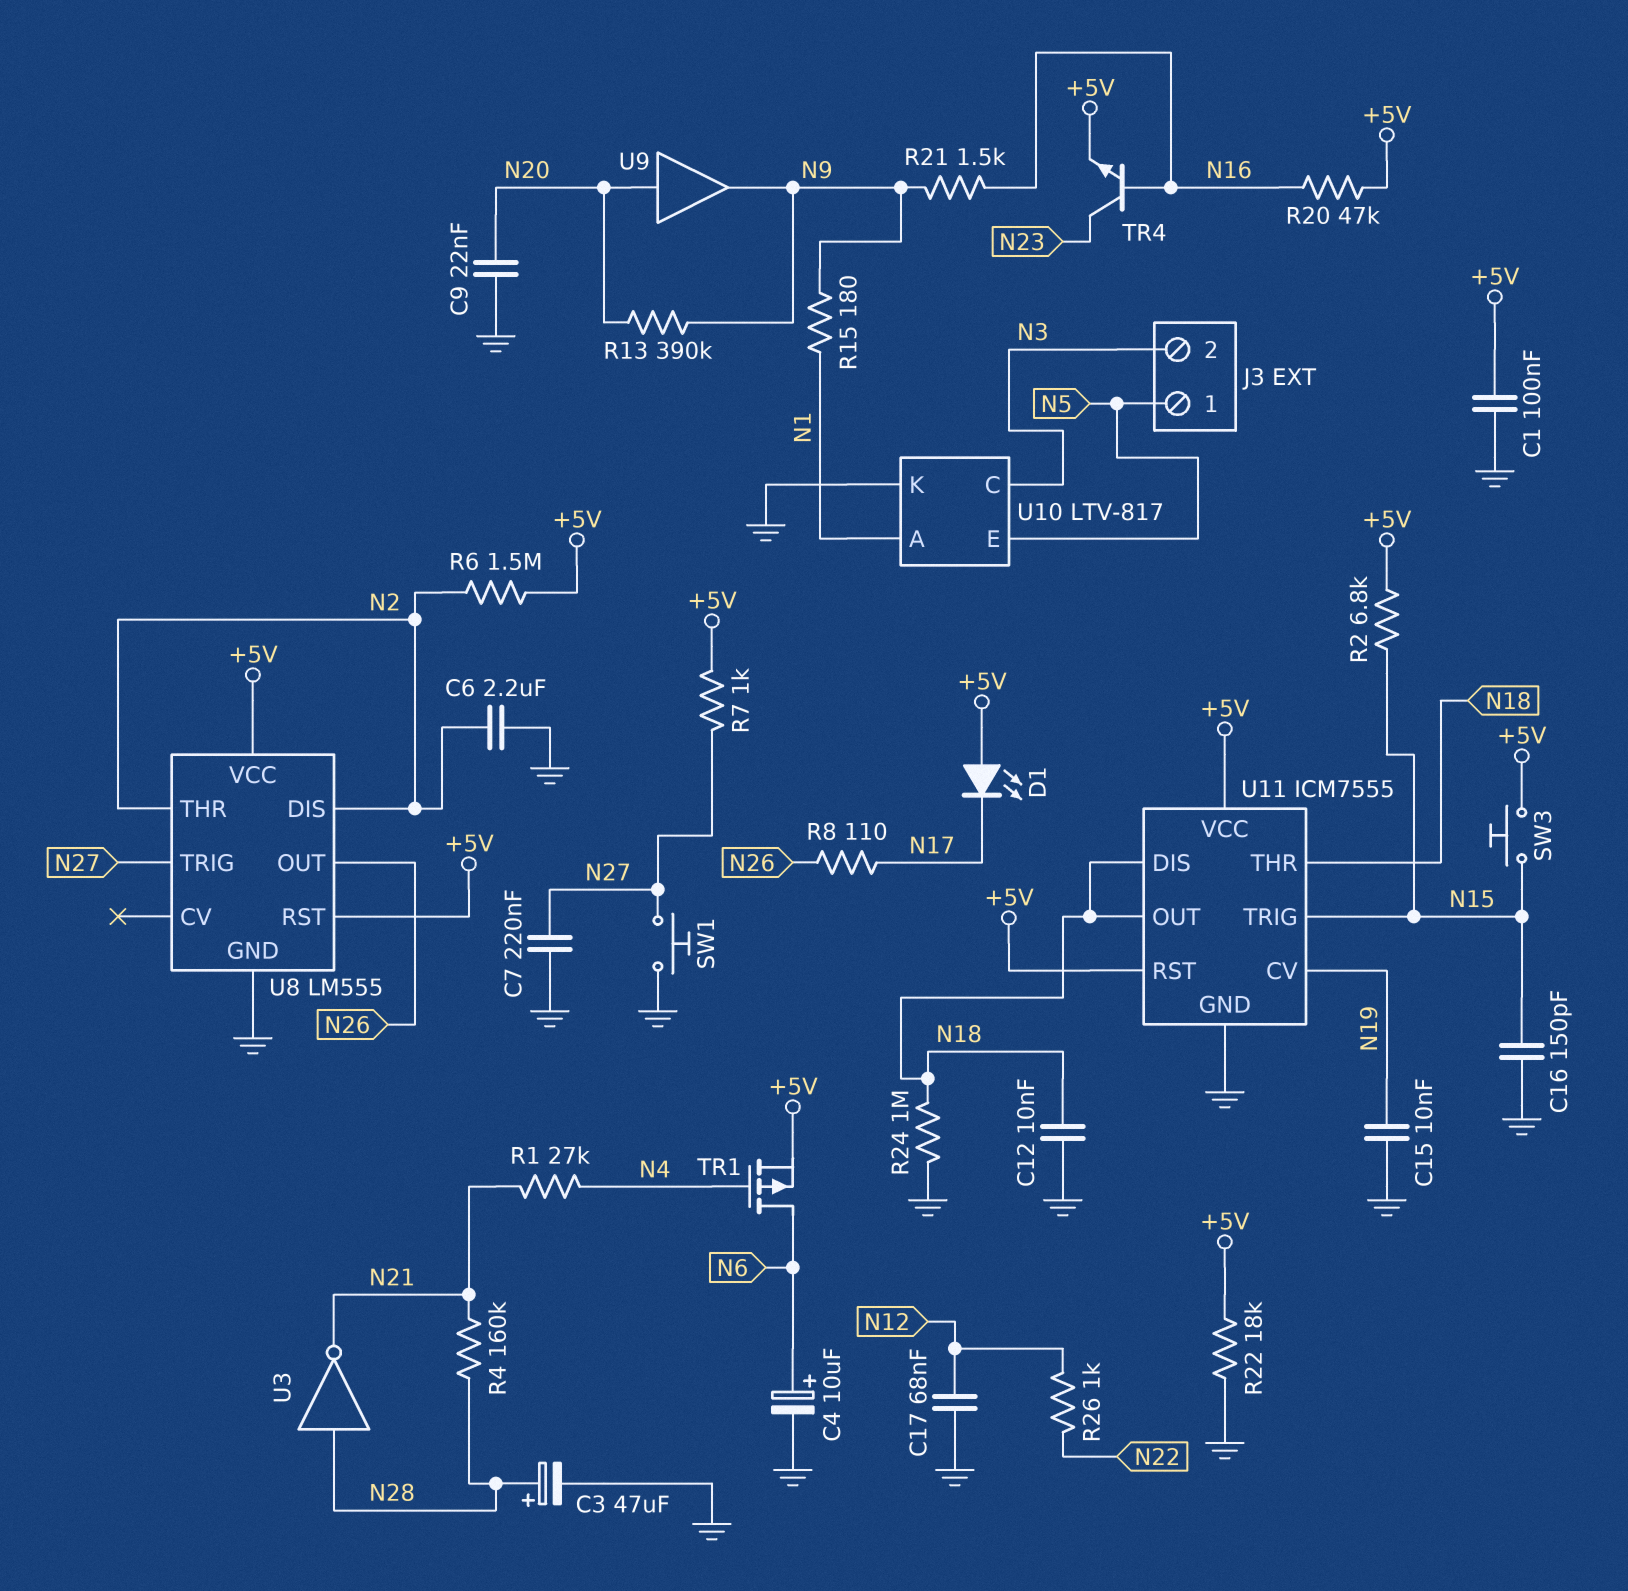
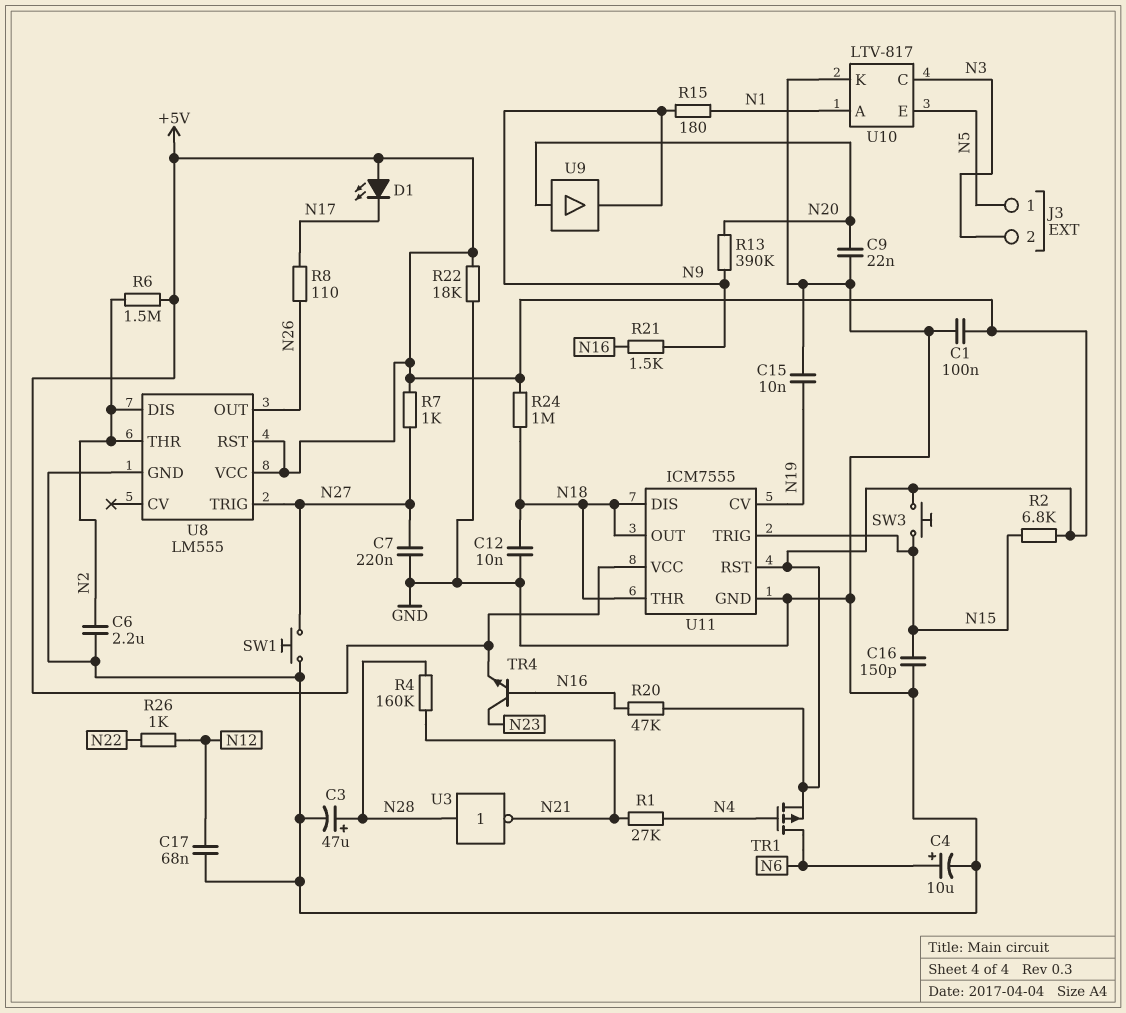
R24: 1M (GND, N18) -> 1M (+5V, N18)

